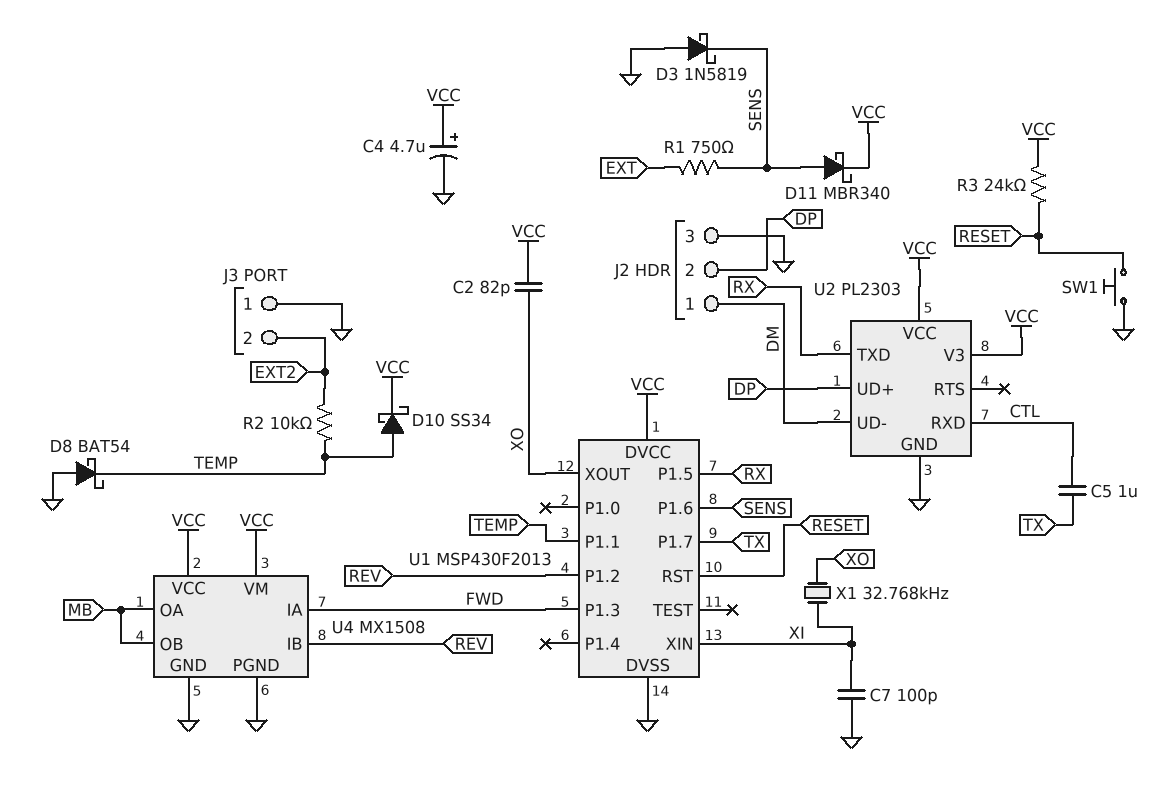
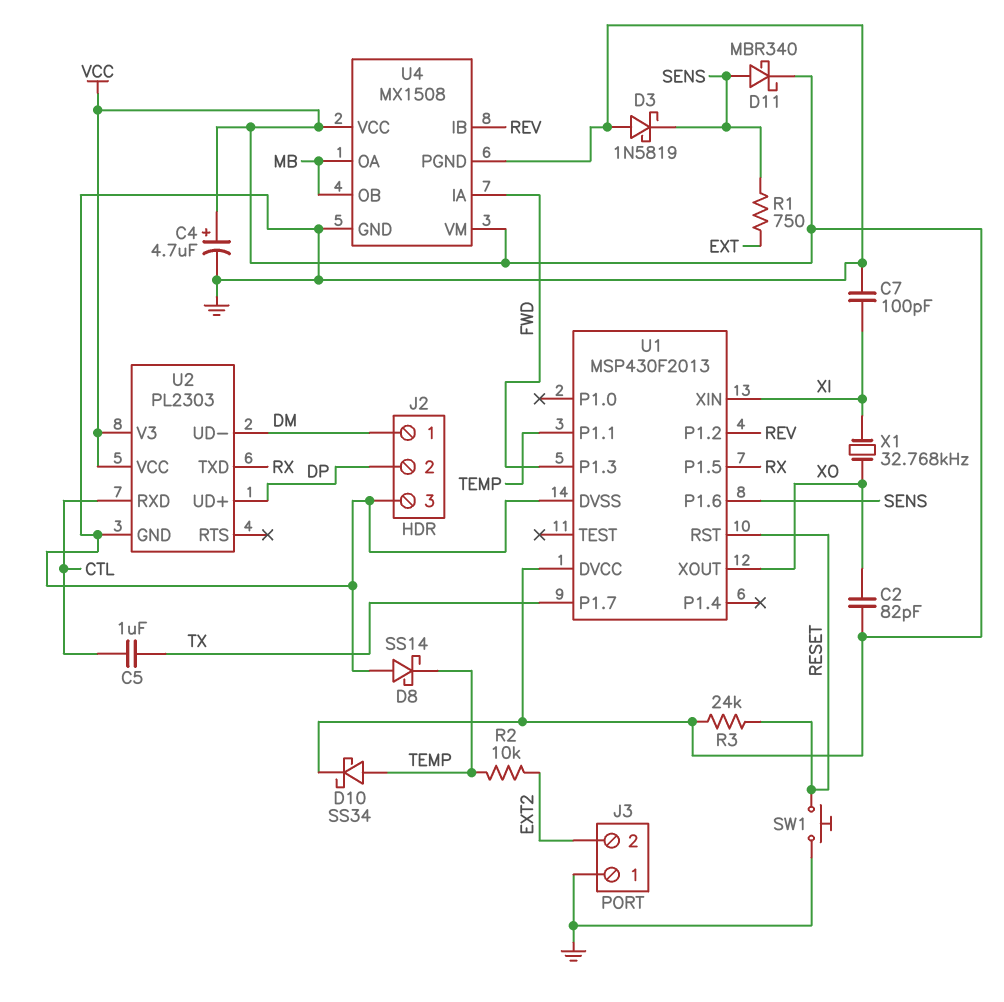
D8: schottky BAT54 (A GND, K TEMP) -> schottky SS14 (A GND, K TEMP)

